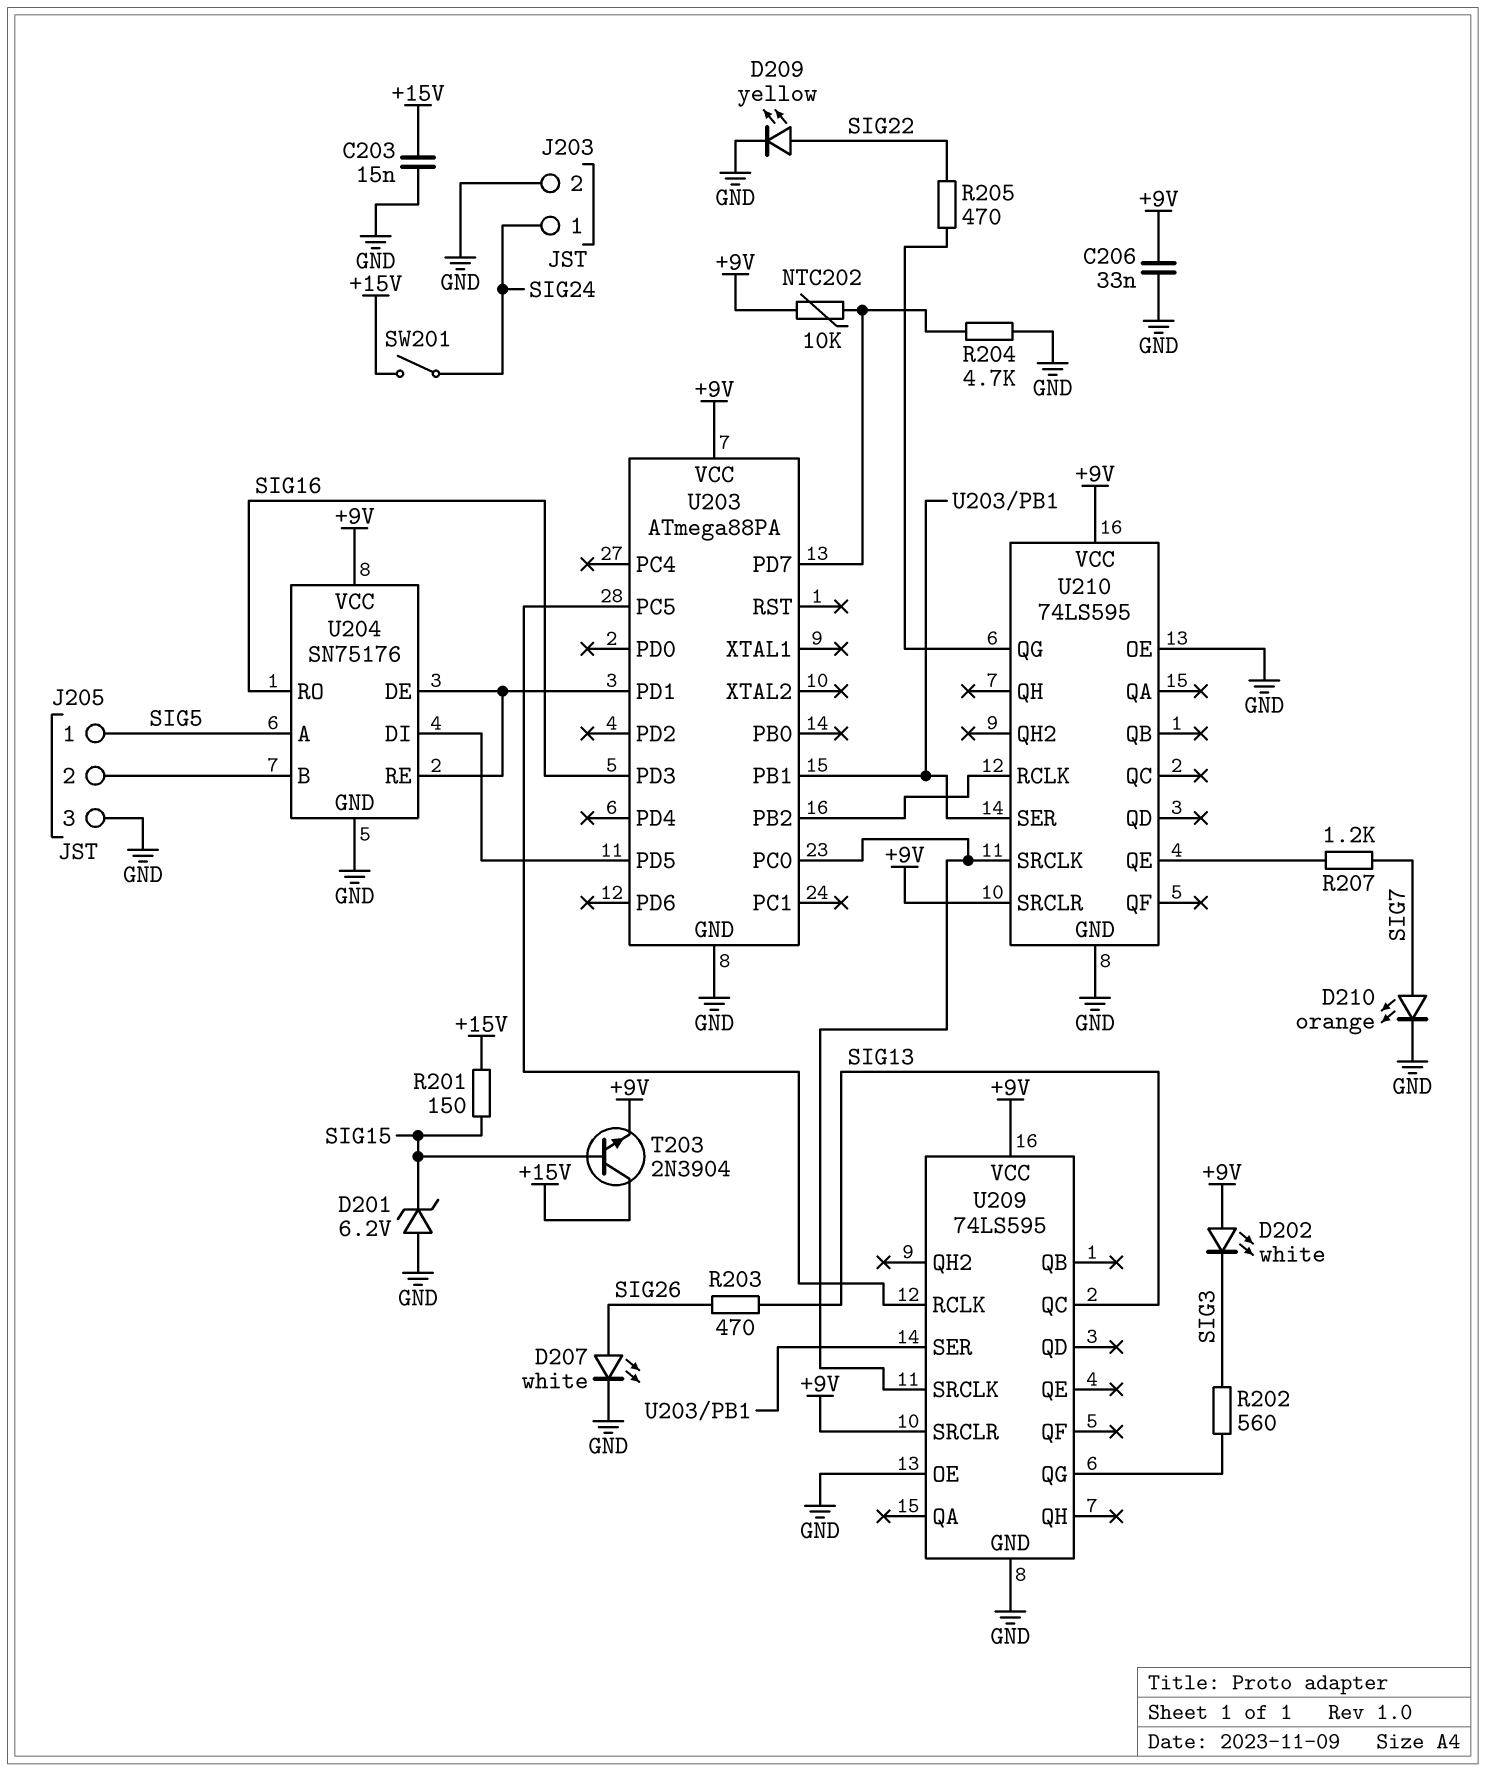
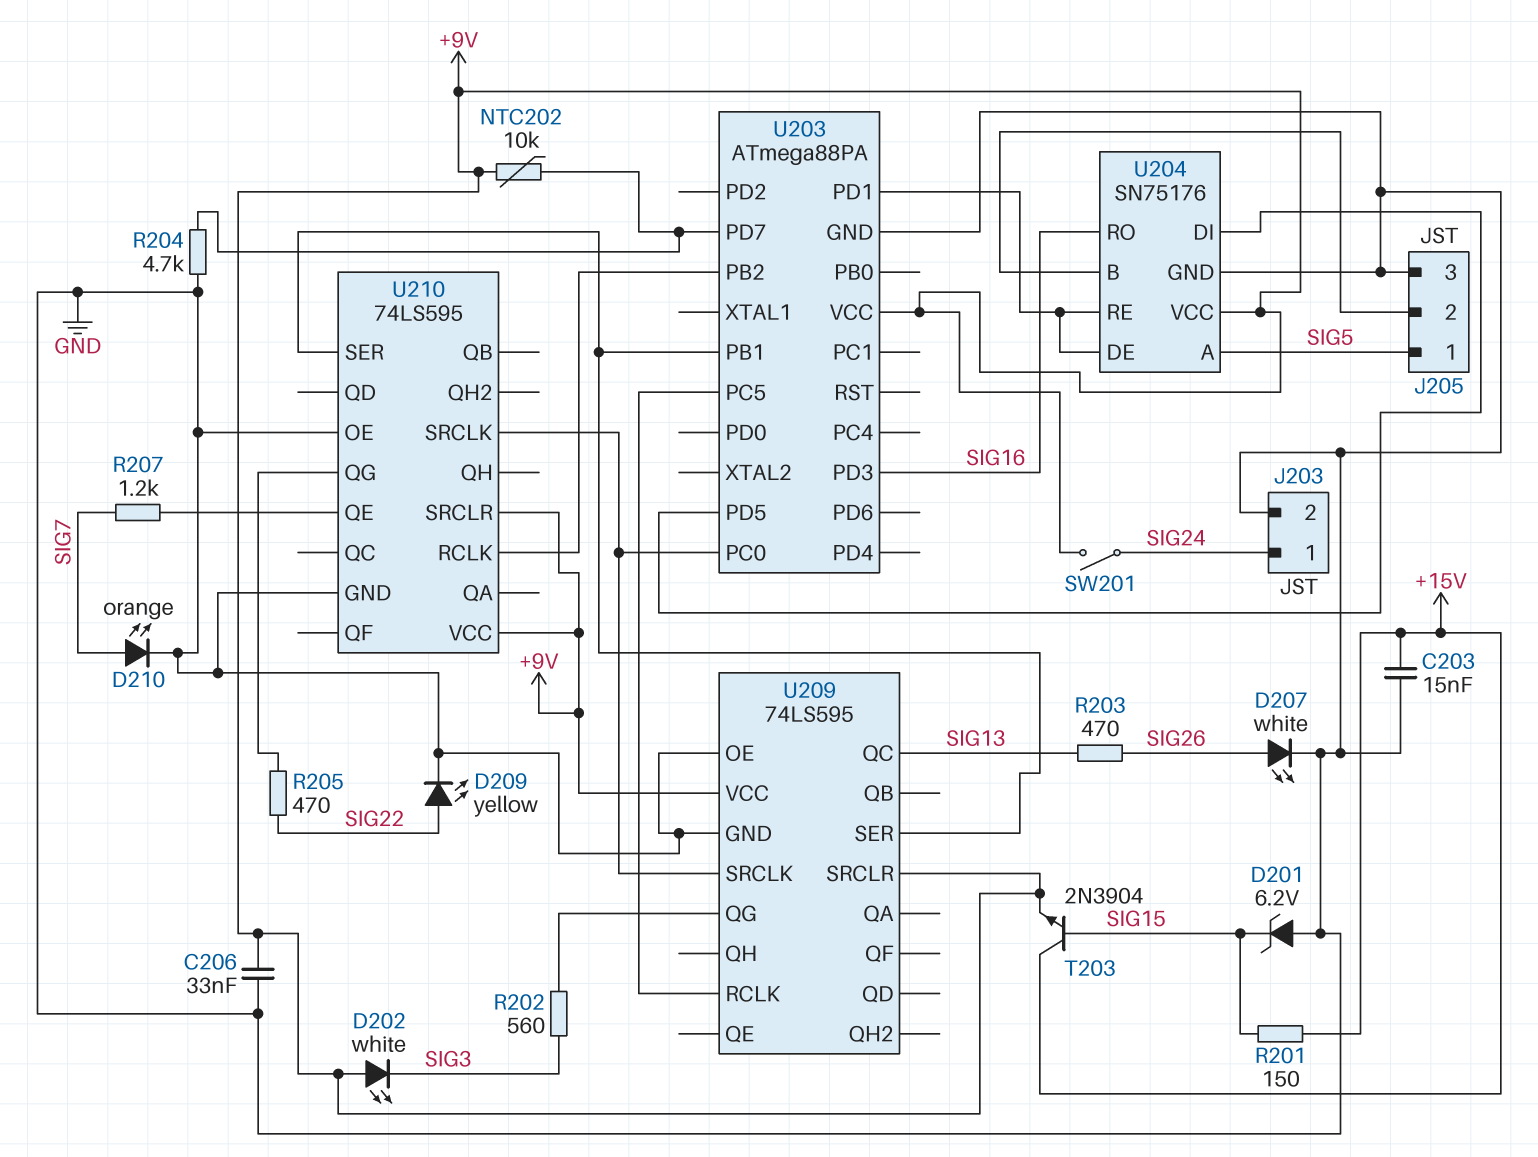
SW201: switch (+15V, SIG24) -> switch (+9V, SIG24)

